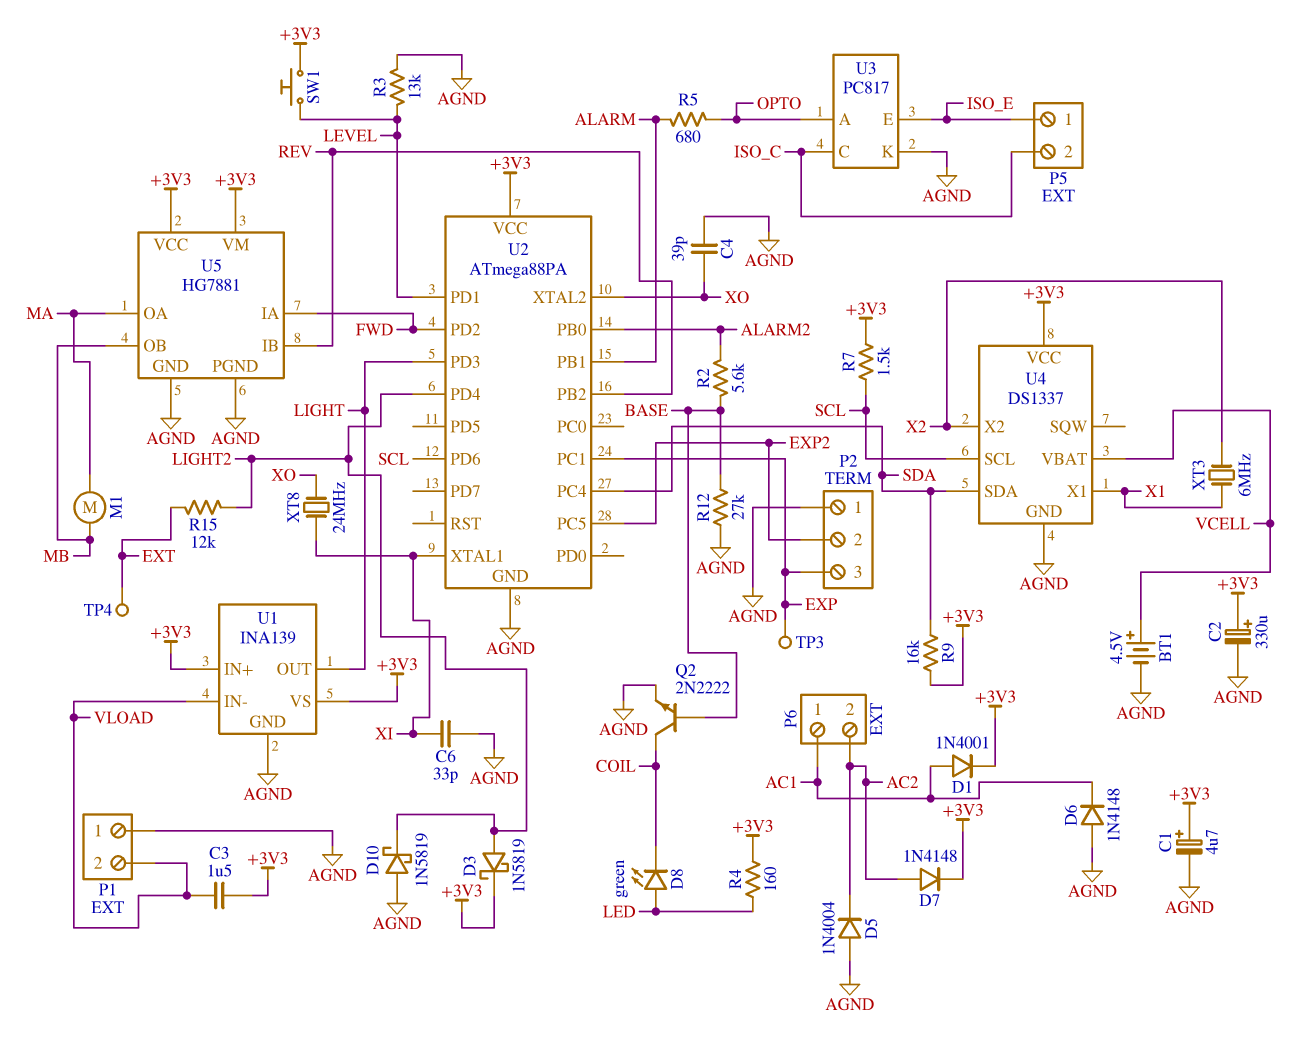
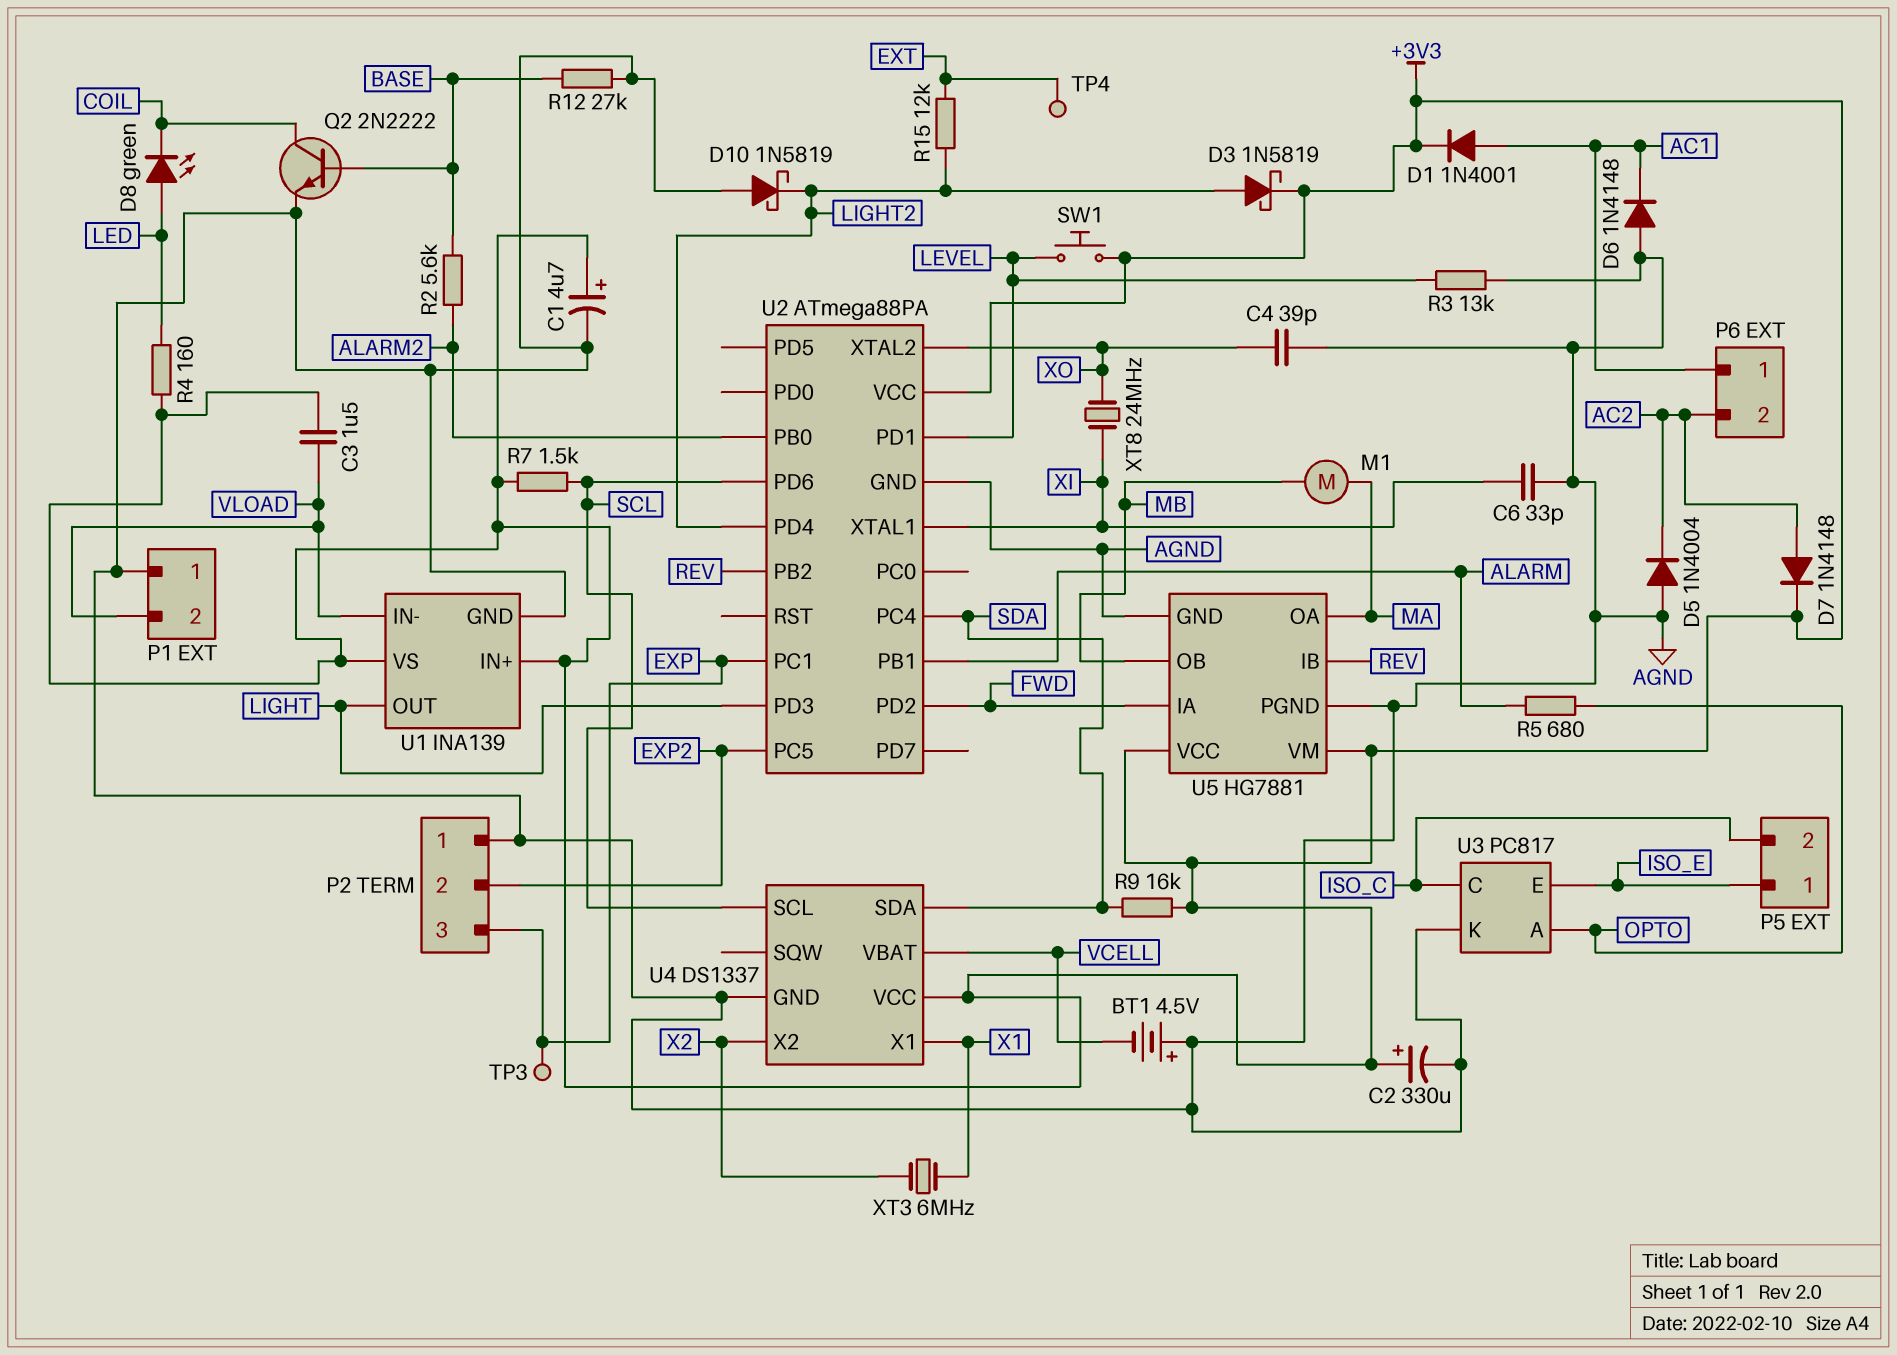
BT1: 4.5V (plus VCELL, minus AGND) -> 4.5V (plus AGND, minus VCELL)

